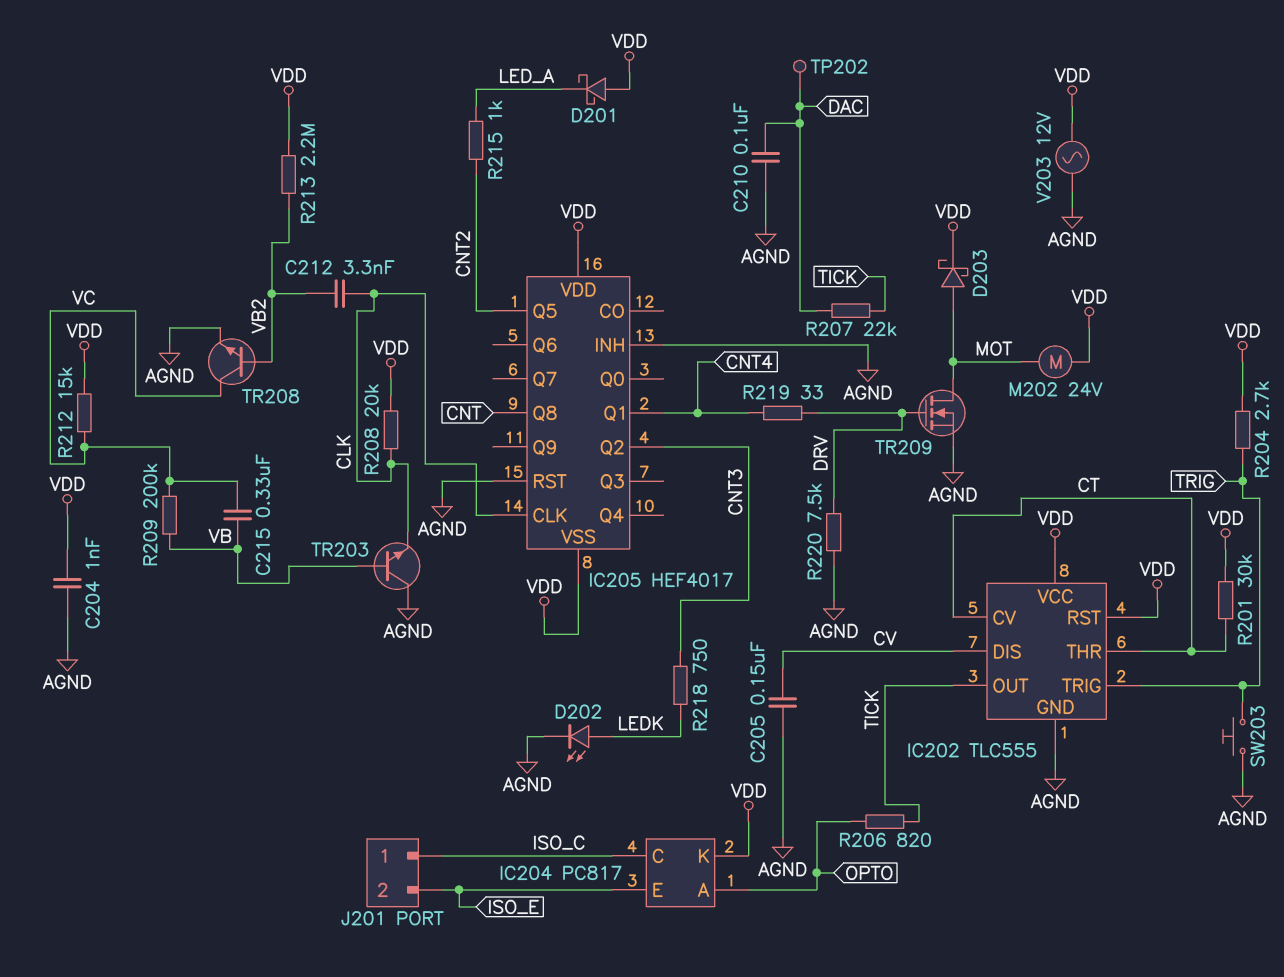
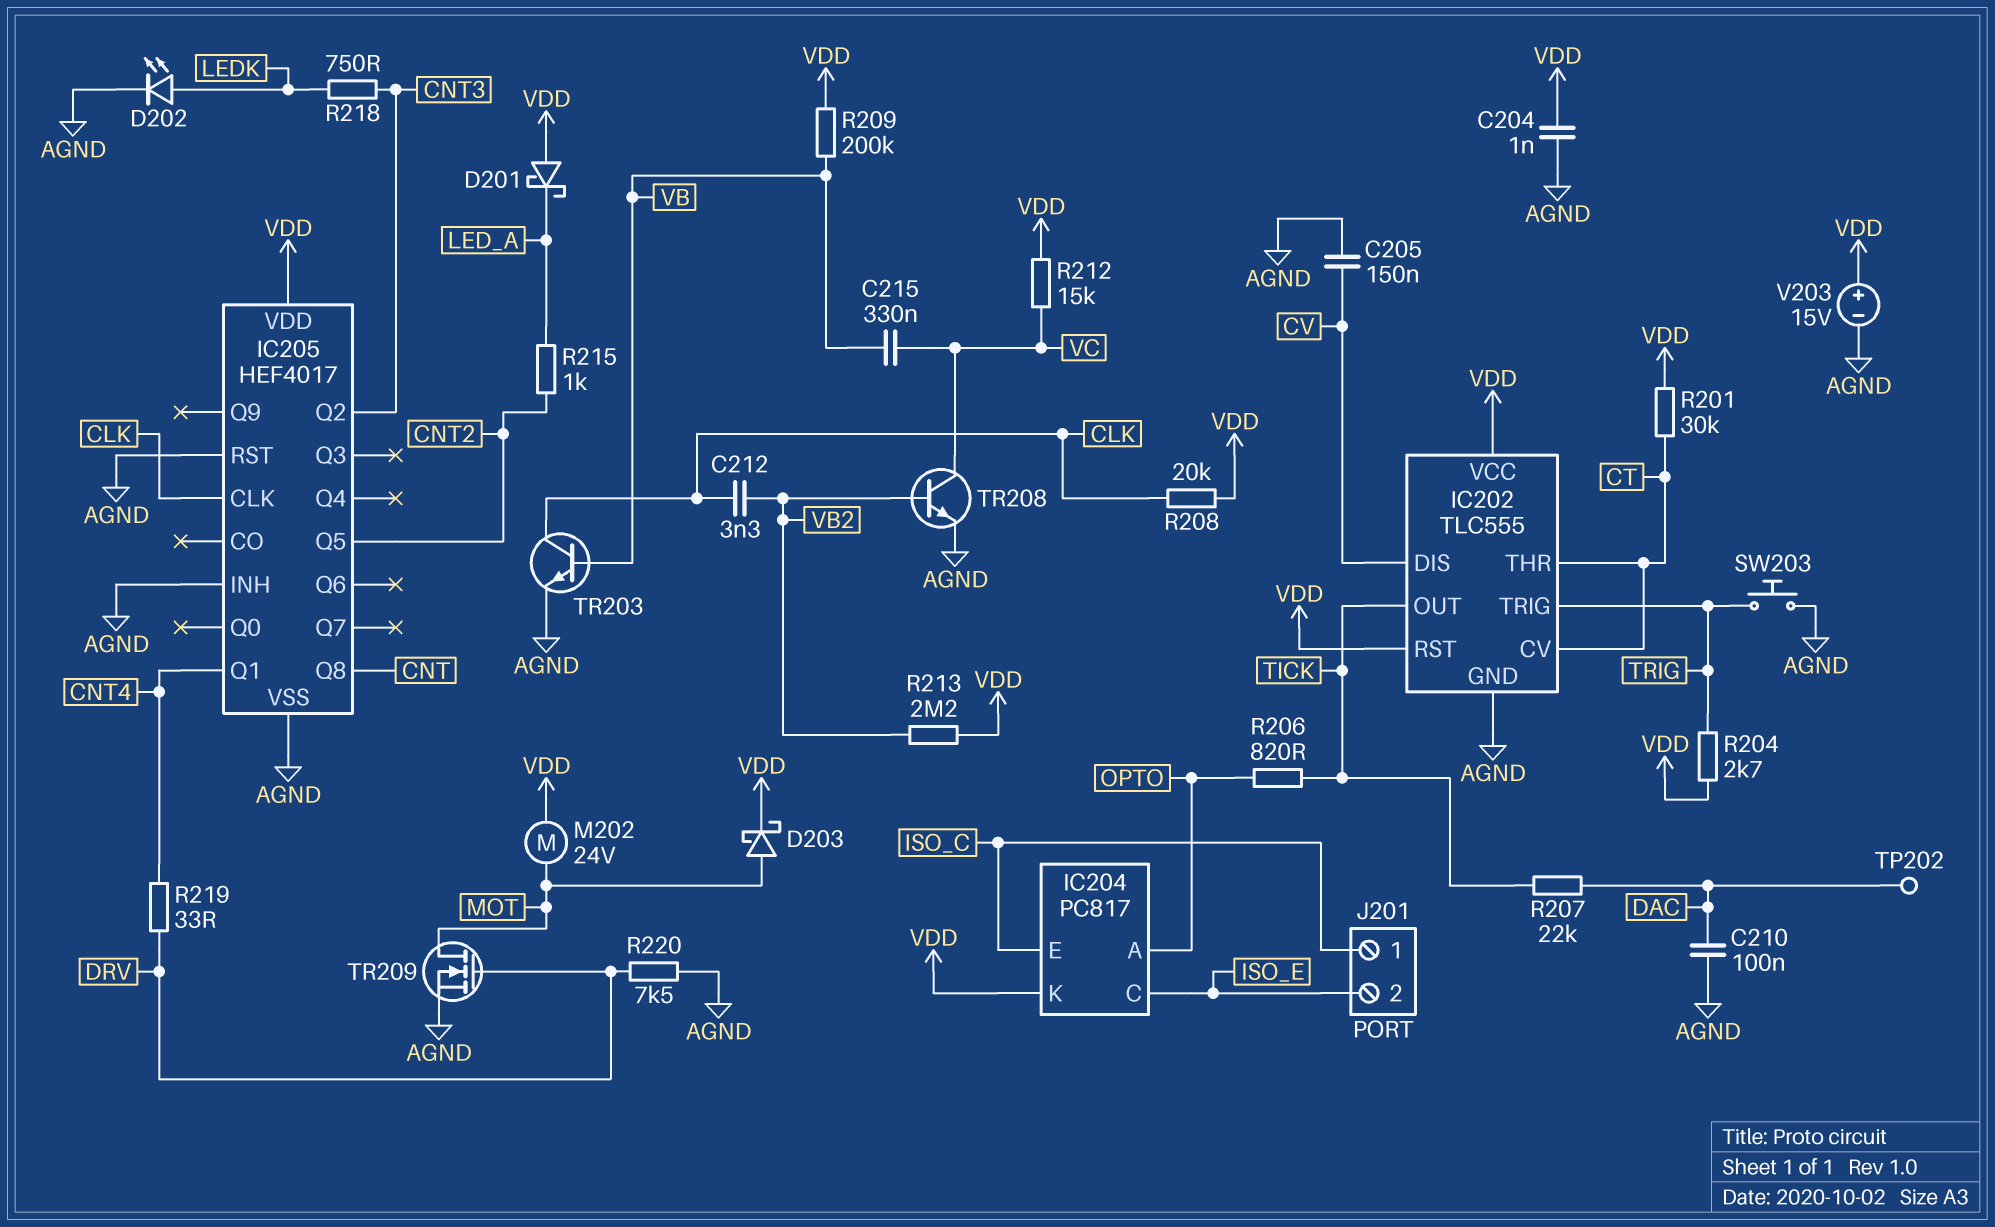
IC204 pin C: ISO_C -> ISO_E
IC204 pin E: ISO_E -> ISO_C
IC205 pin VSS: VDD -> AGND
R209: 200k (VB, VC) -> 200k (VB, VDD)
TR203: NPN (B VB, C AGND, E CLK) -> NPN (B VB, C CLK, E AGND)
V203: AC 12V (AGND, VDD) -> 15V (plus VDD, minus AGND)

